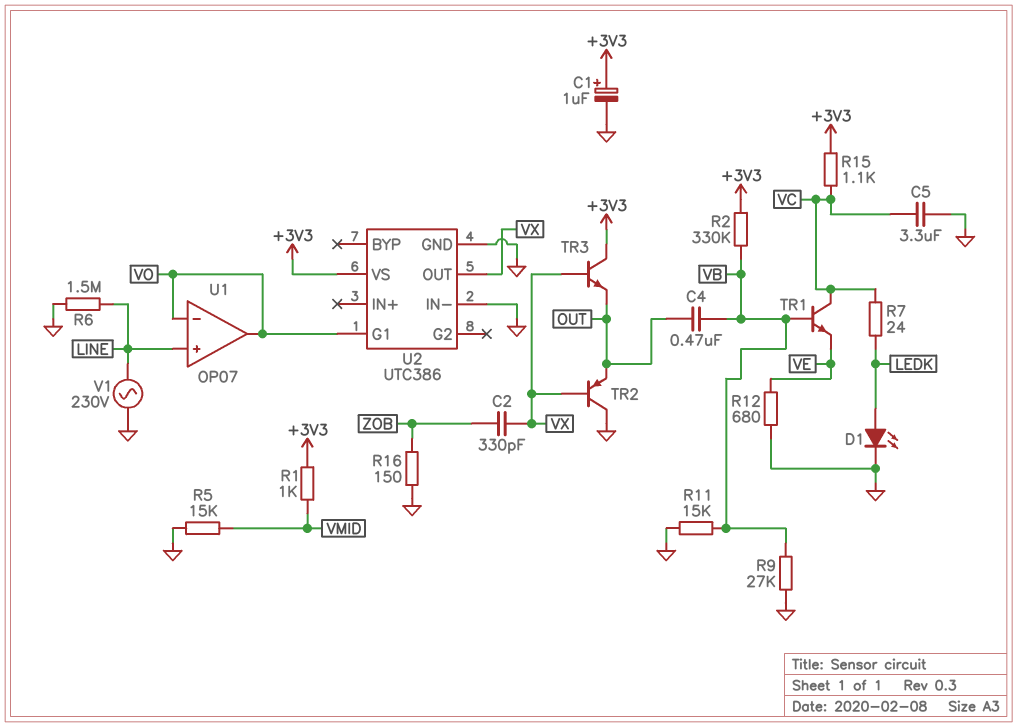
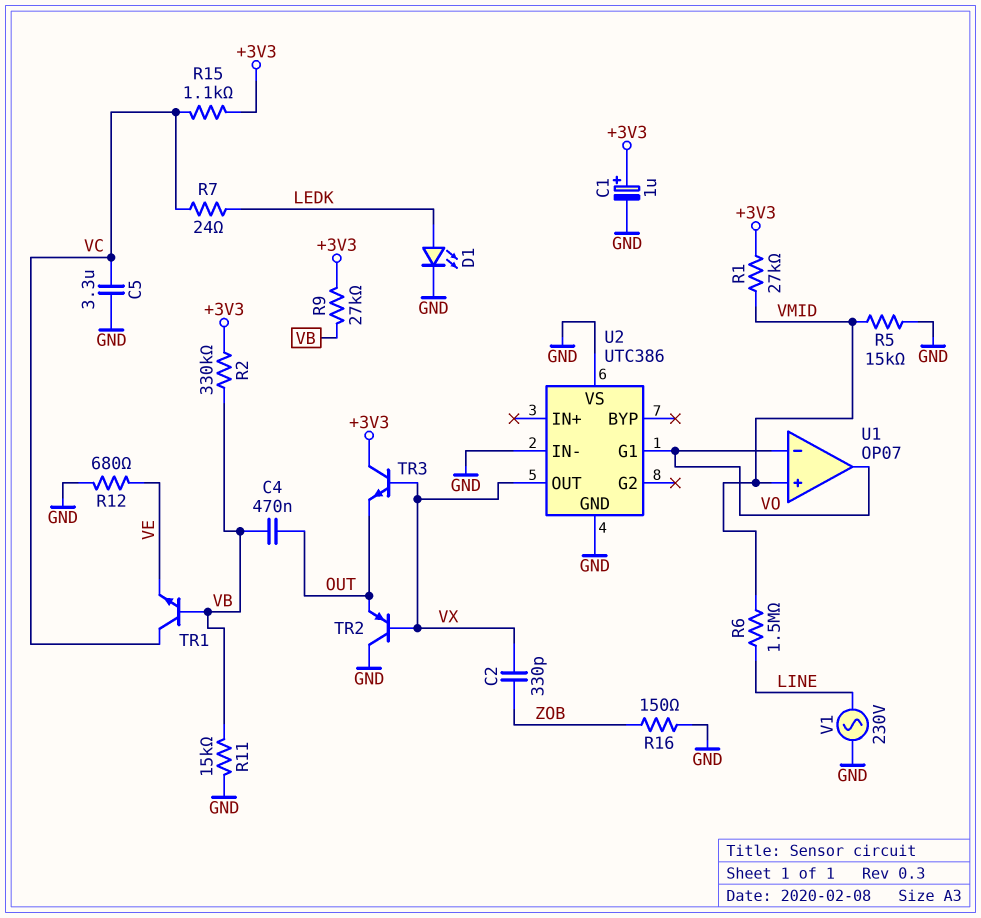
R1: 1k (+3V3, VMID) -> 27k (+3V3, VMID)
R6: 1.5M (GND, LINE) -> 1.5M (LINE, VMID)
R9: 27k (GND, VB) -> 27k (+3V3, VB)
U1 pin in+: LINE -> VMID
U2 pin VS: +3V3 -> GND

